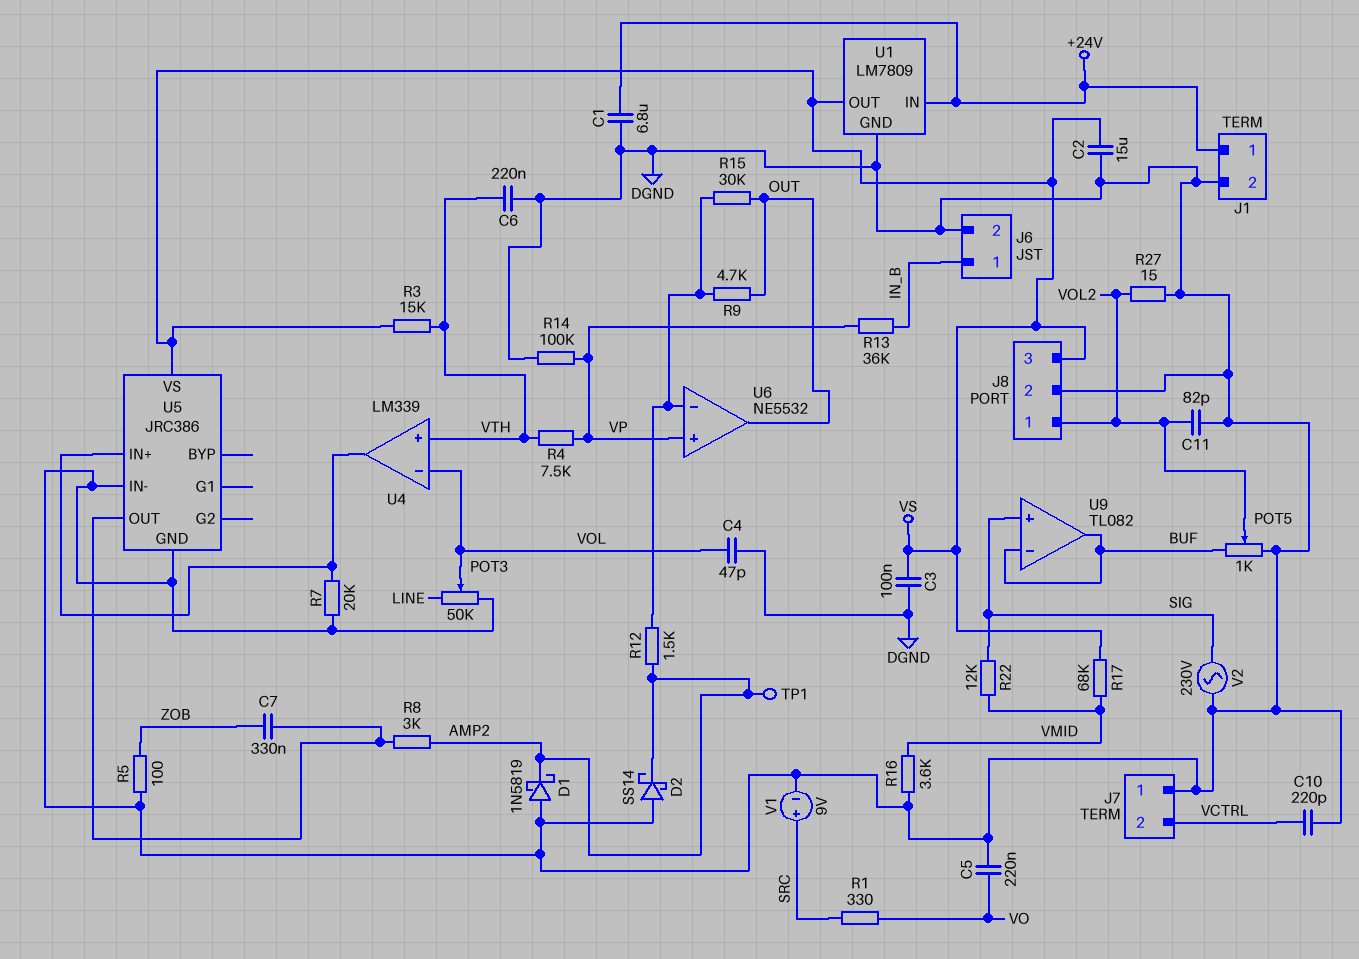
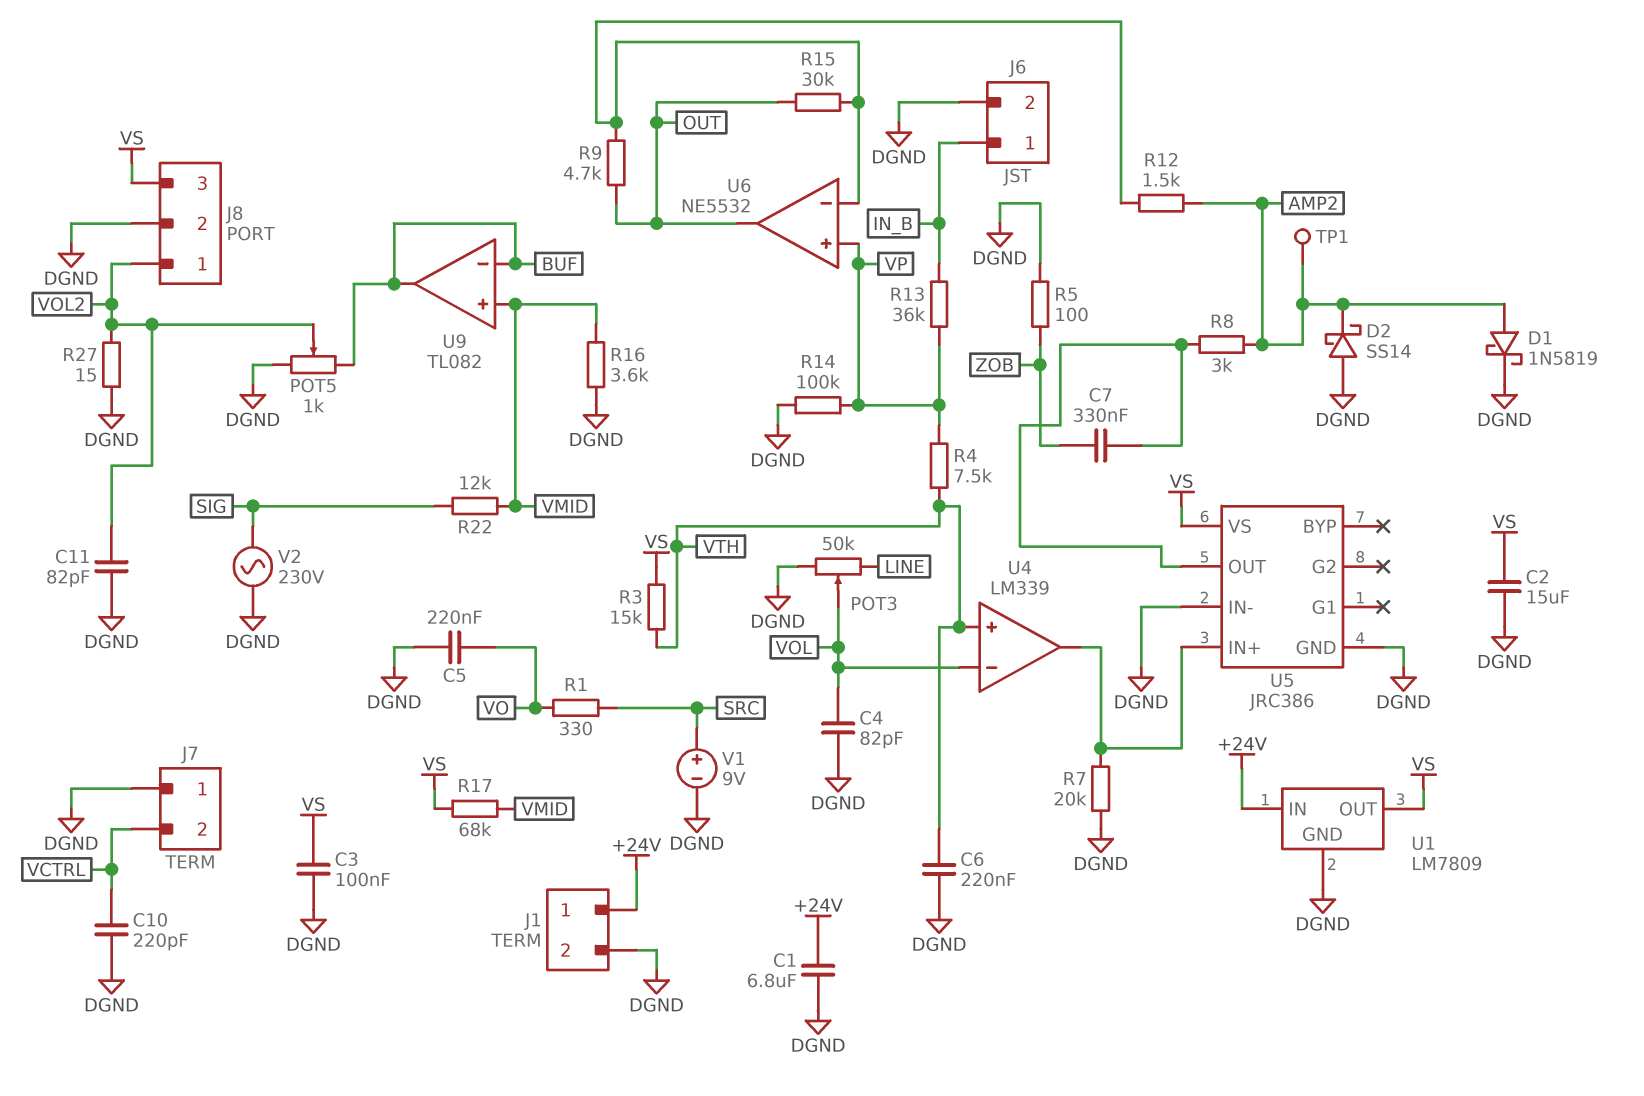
C4: 47pF (DGND, VOL) -> 82pF (DGND, VOL)
D1: schottky 1N5819 (A DGND, K AMP2) -> schottky 1N5819 (A AMP2, K DGND)
U9 pin in+: SIG -> VMID

